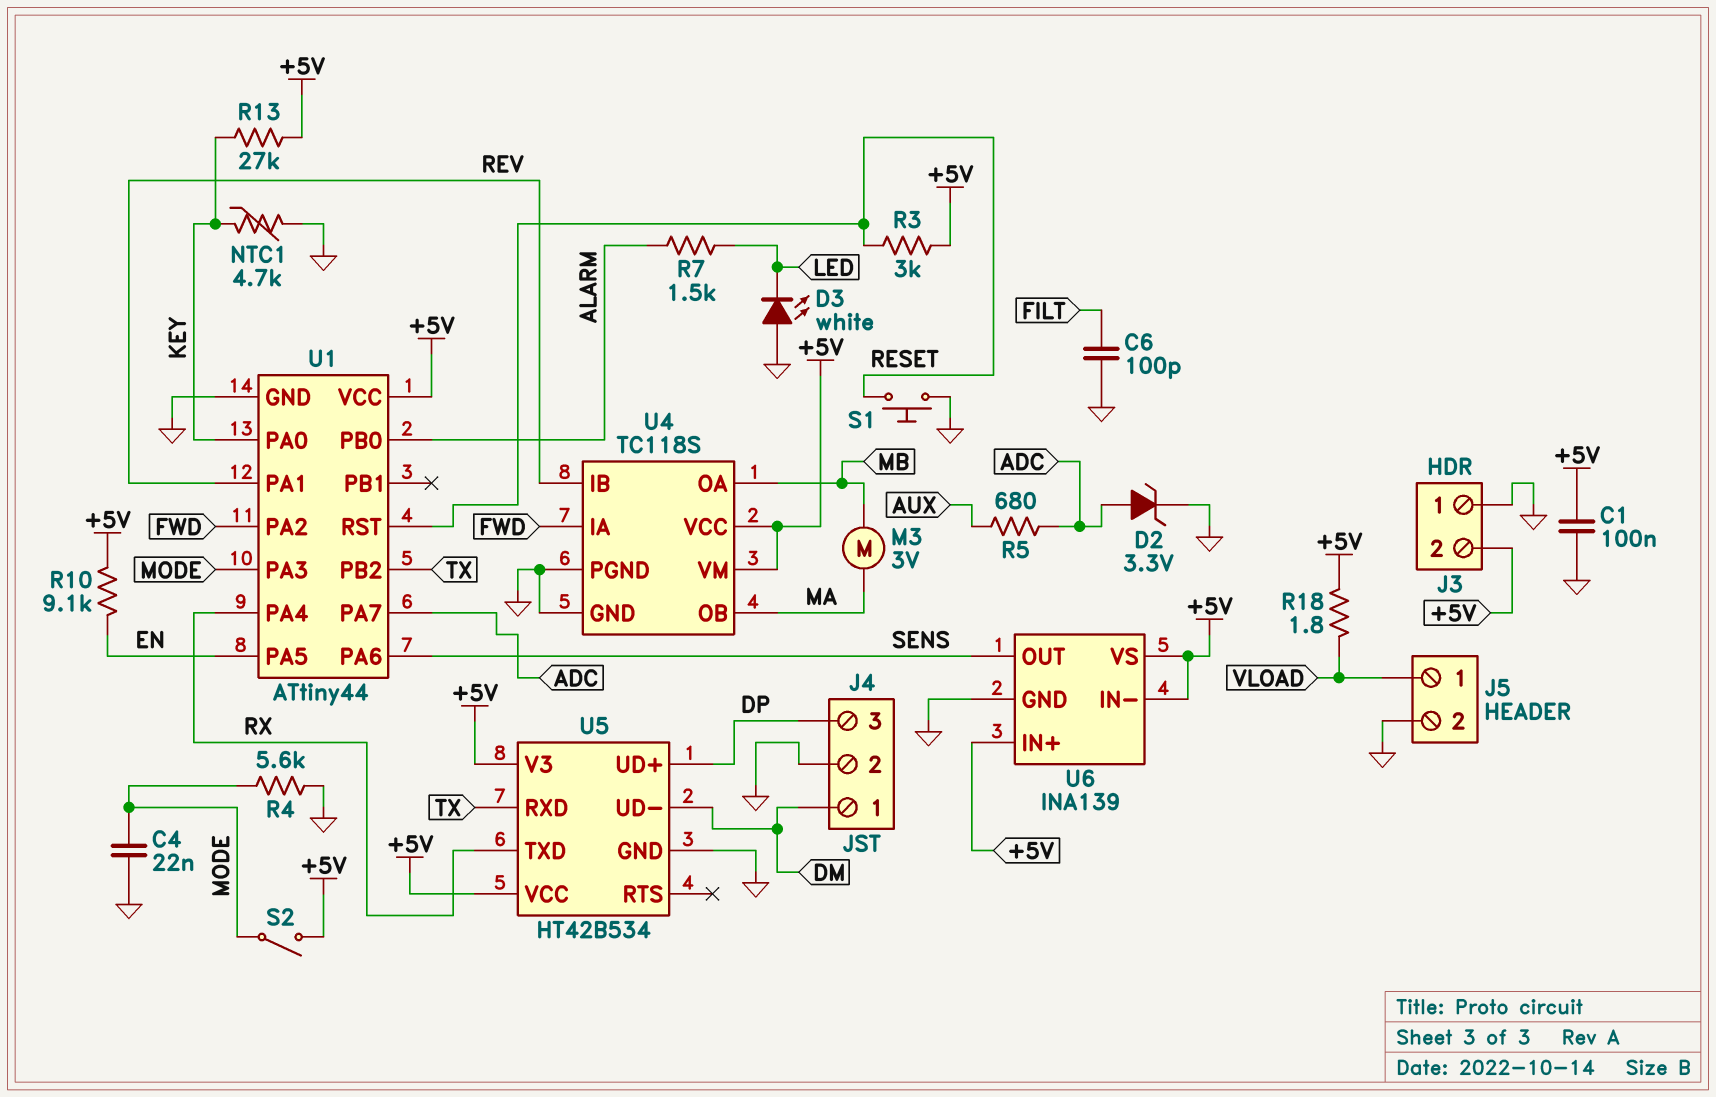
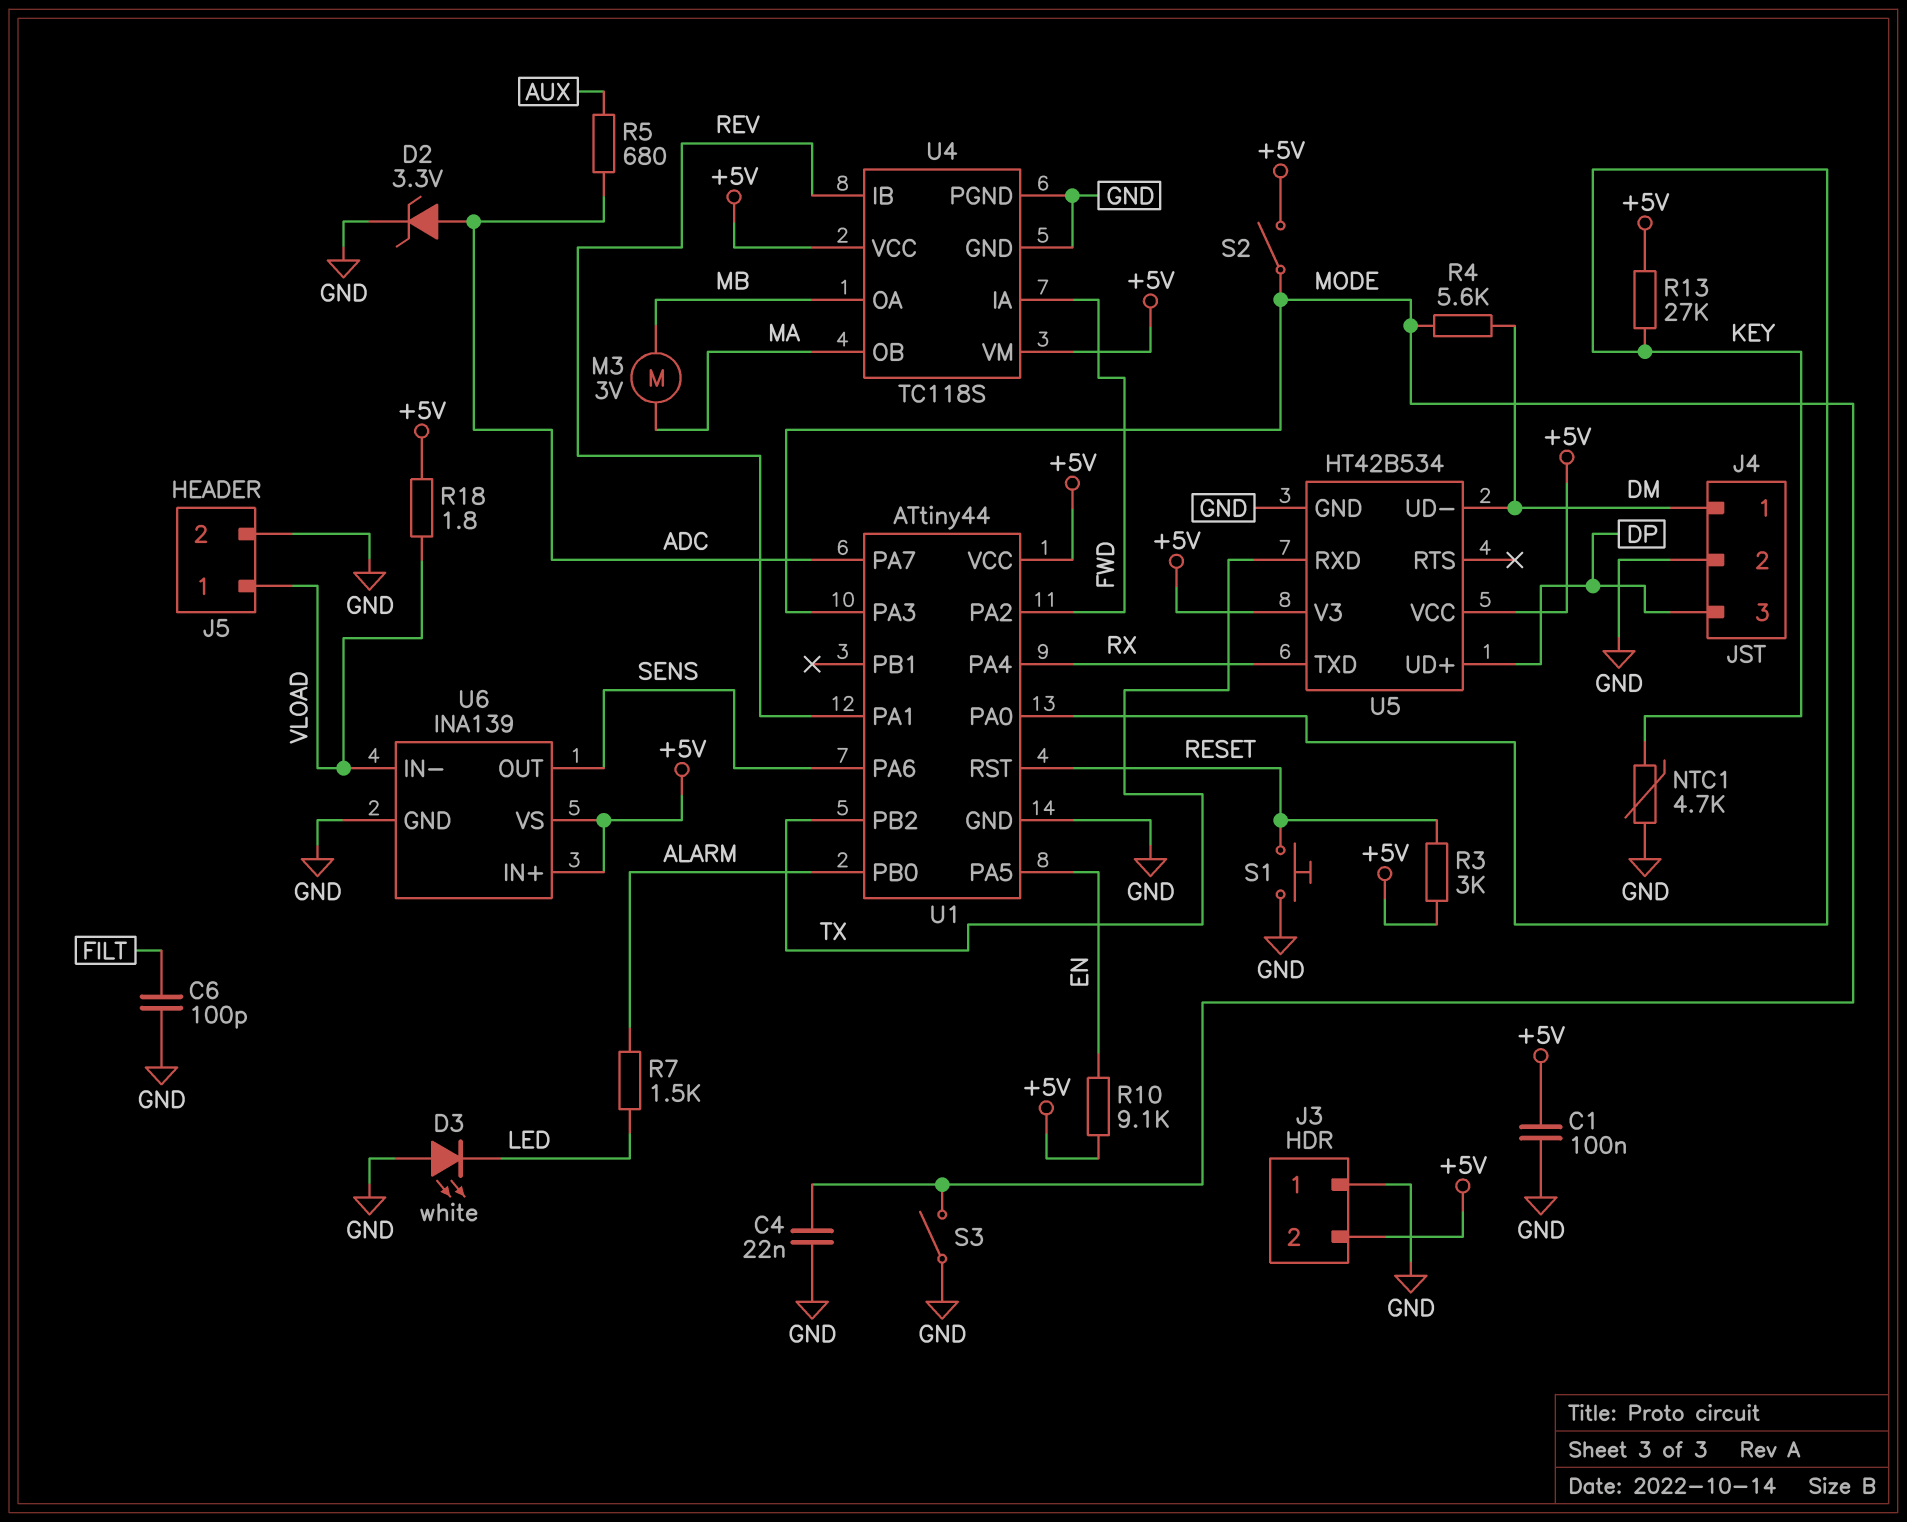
R4: 5.6k (GND, MODE) -> 5.6k (DM, MODE)
S3: none -> switch (GND, MODE)
U6 pin IN-: +5V -> VLOAD

